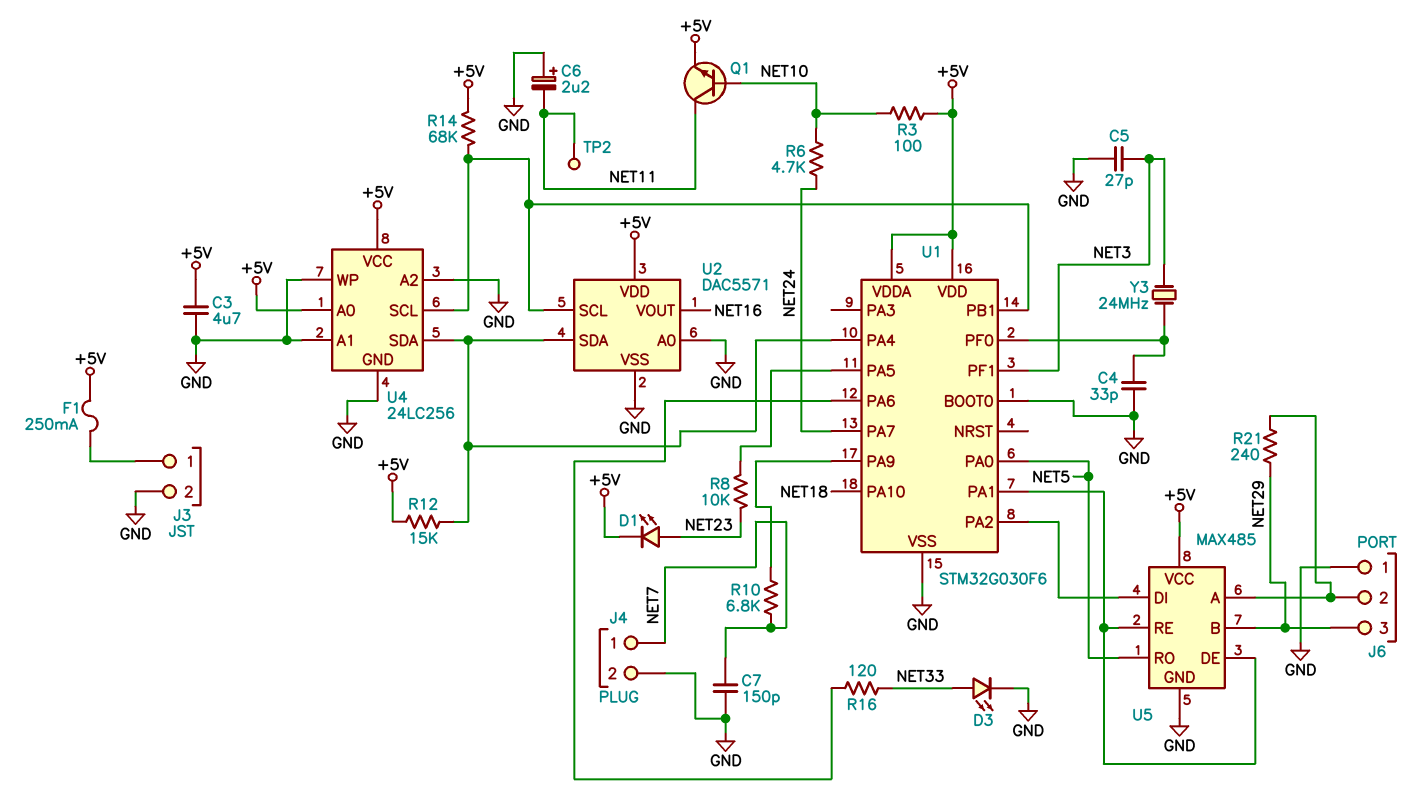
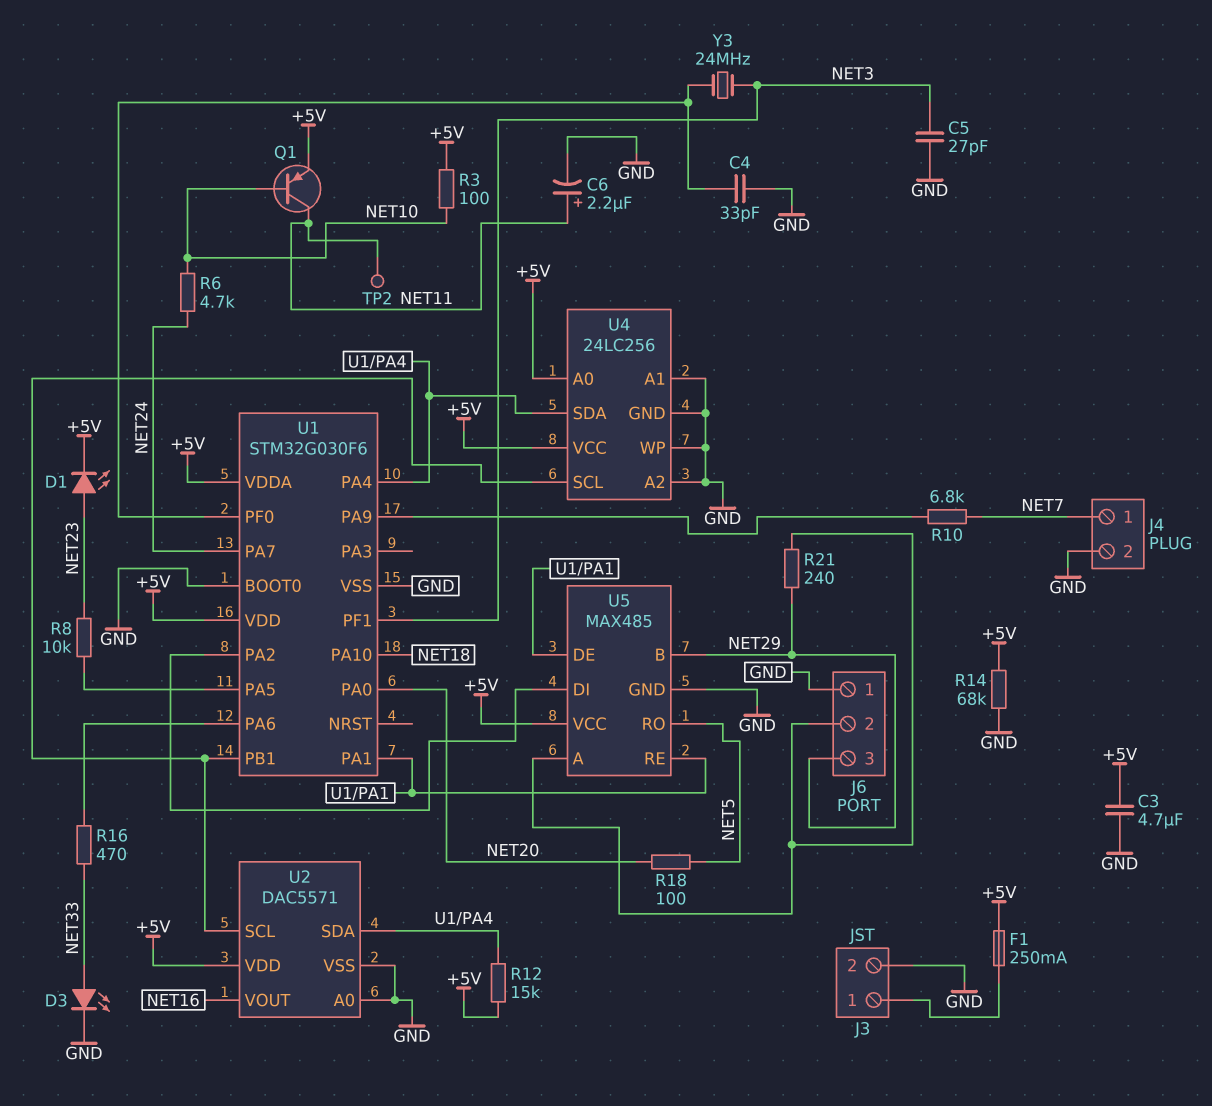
C6: 2.2uF (plus GND, minus NET11) -> 2.2uF (plus NET11, minus GND)
C7: 150pF (GND, NET7) -> none
Q1: NPN (B NET10, C NET11, E +5V) -> PNP (B NET10, C NET11, E +5V)
R14: 68k (+5V, U1/PB1) -> 68k (+5V, GND)
R16: 120 (NET33, U1/PA6) -> 470 (NET33, U1/PA6)
R18: none -> 100 (NET5, NET20)
U1 pin PA0: NET5 -> NET20

